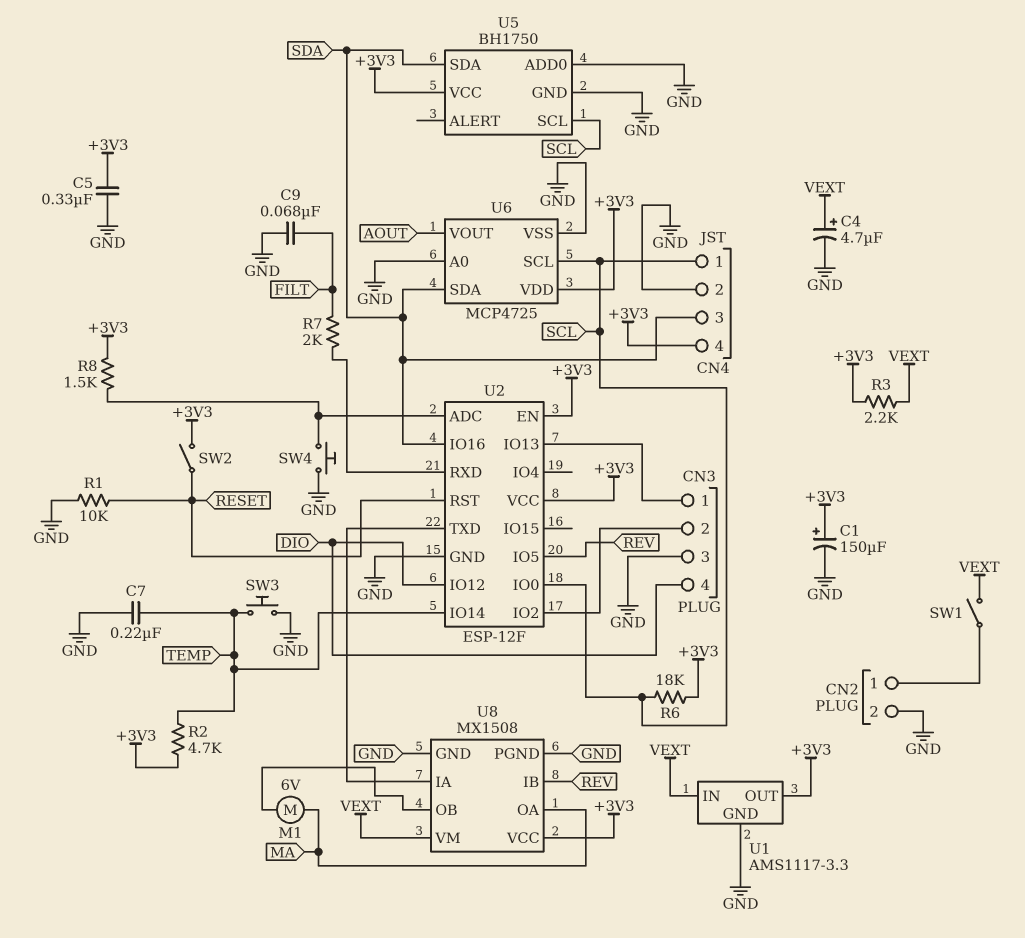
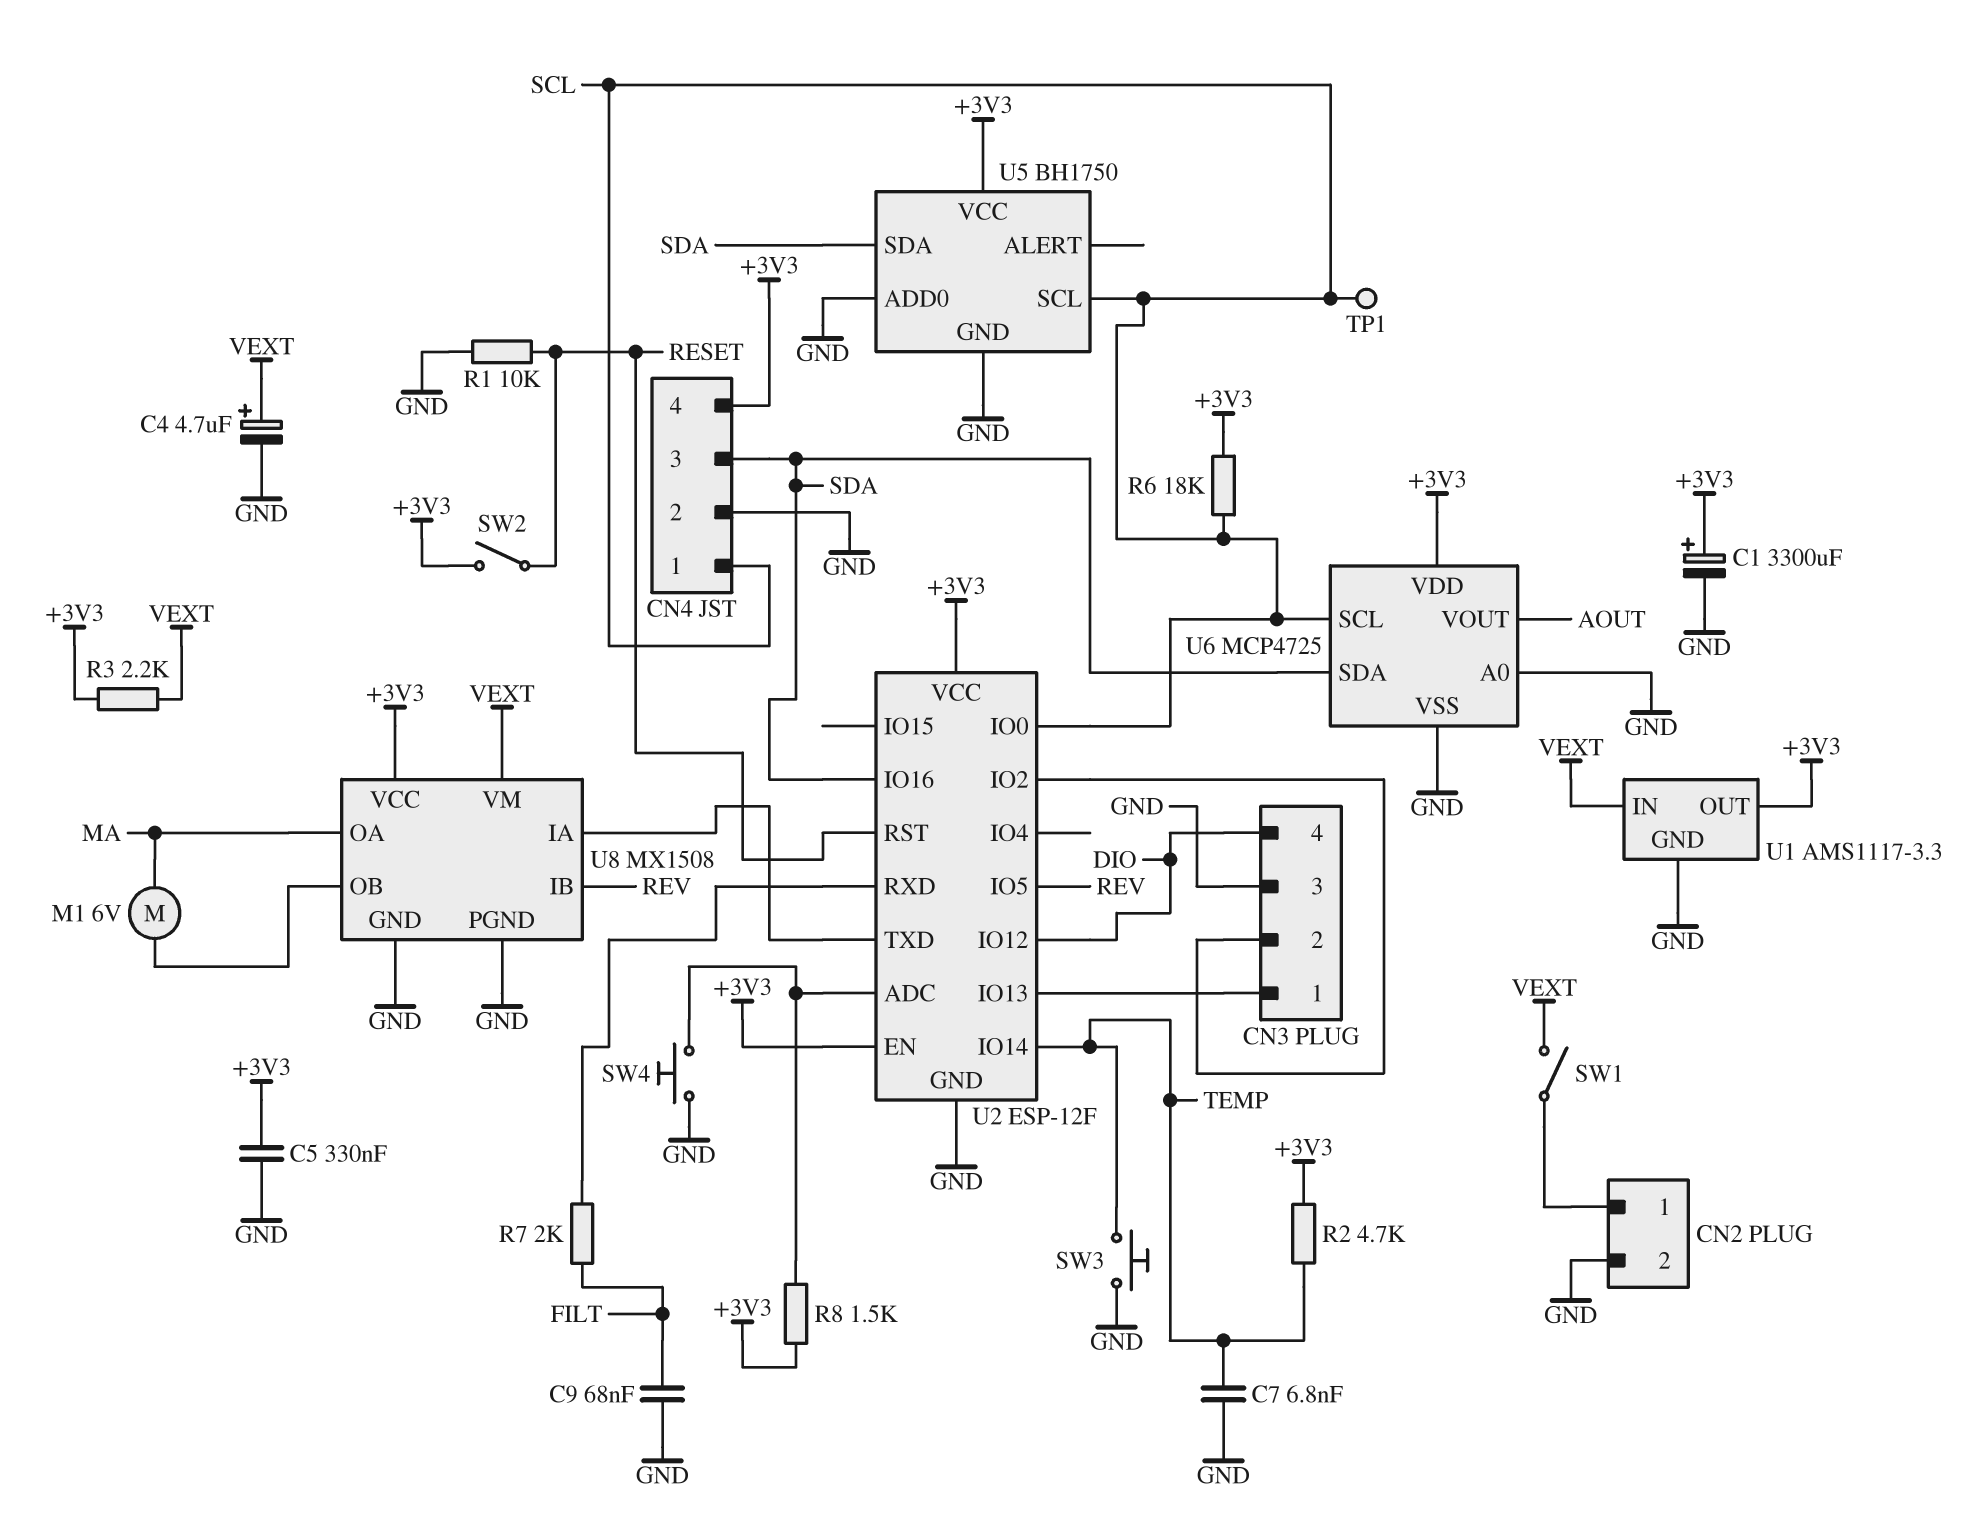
C1: 150uF (plus +3V3, minus GND) -> 3300uF (plus +3V3, minus GND)
C7: 220nF (GND, TEMP) -> 6.8nF (GND, TEMP)
TP1: none -> test point (SCL)

